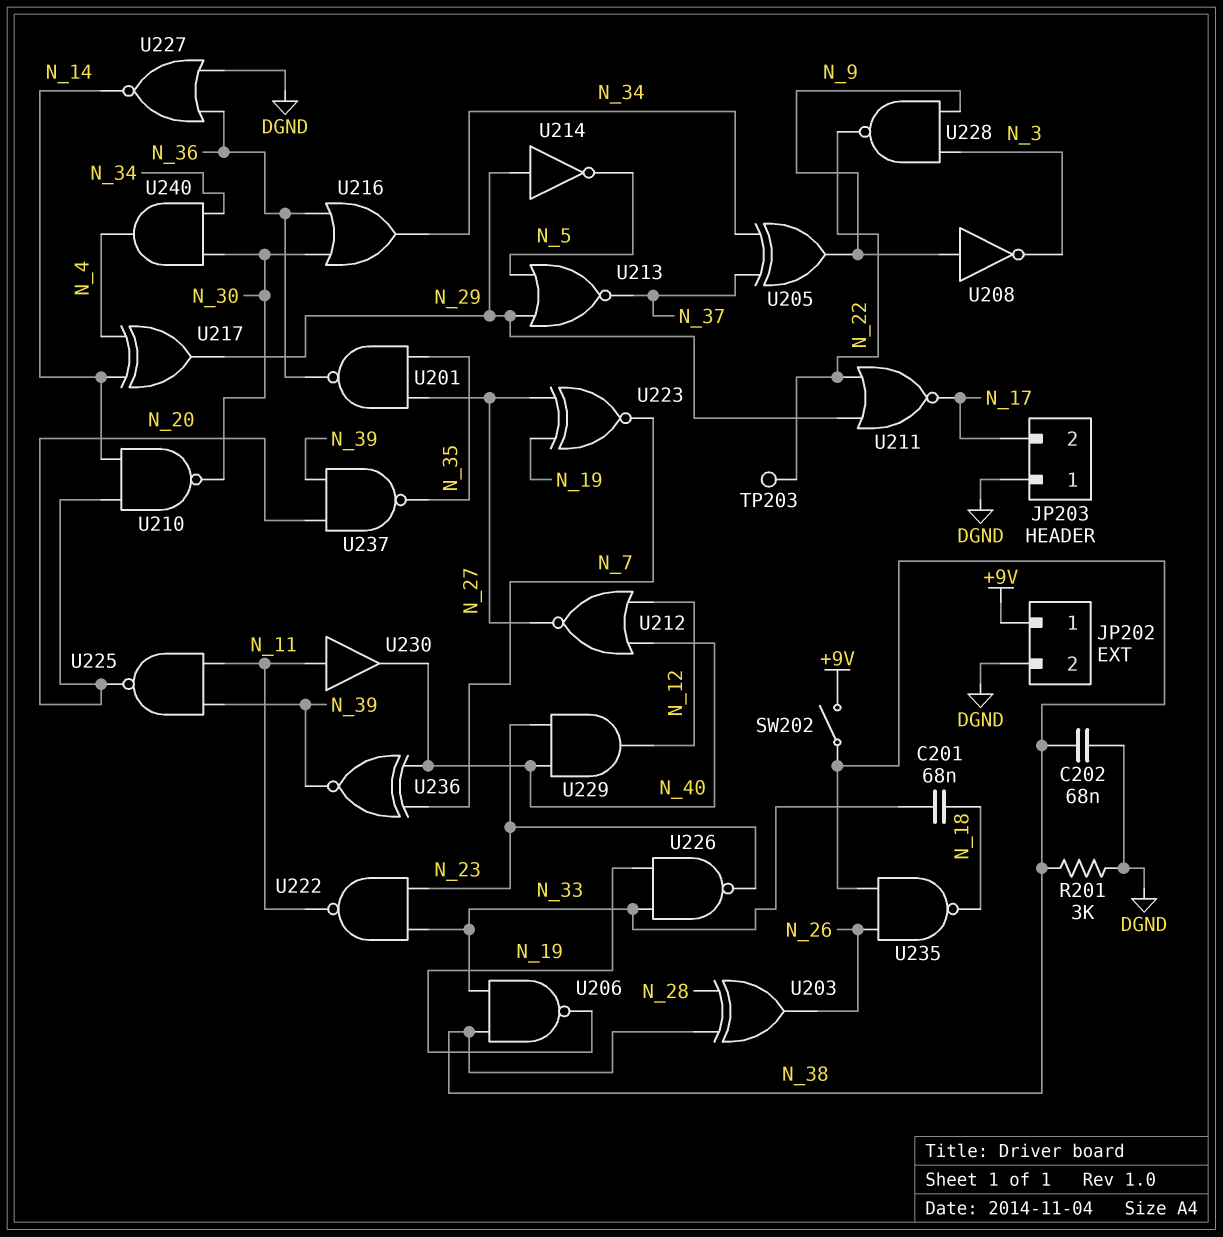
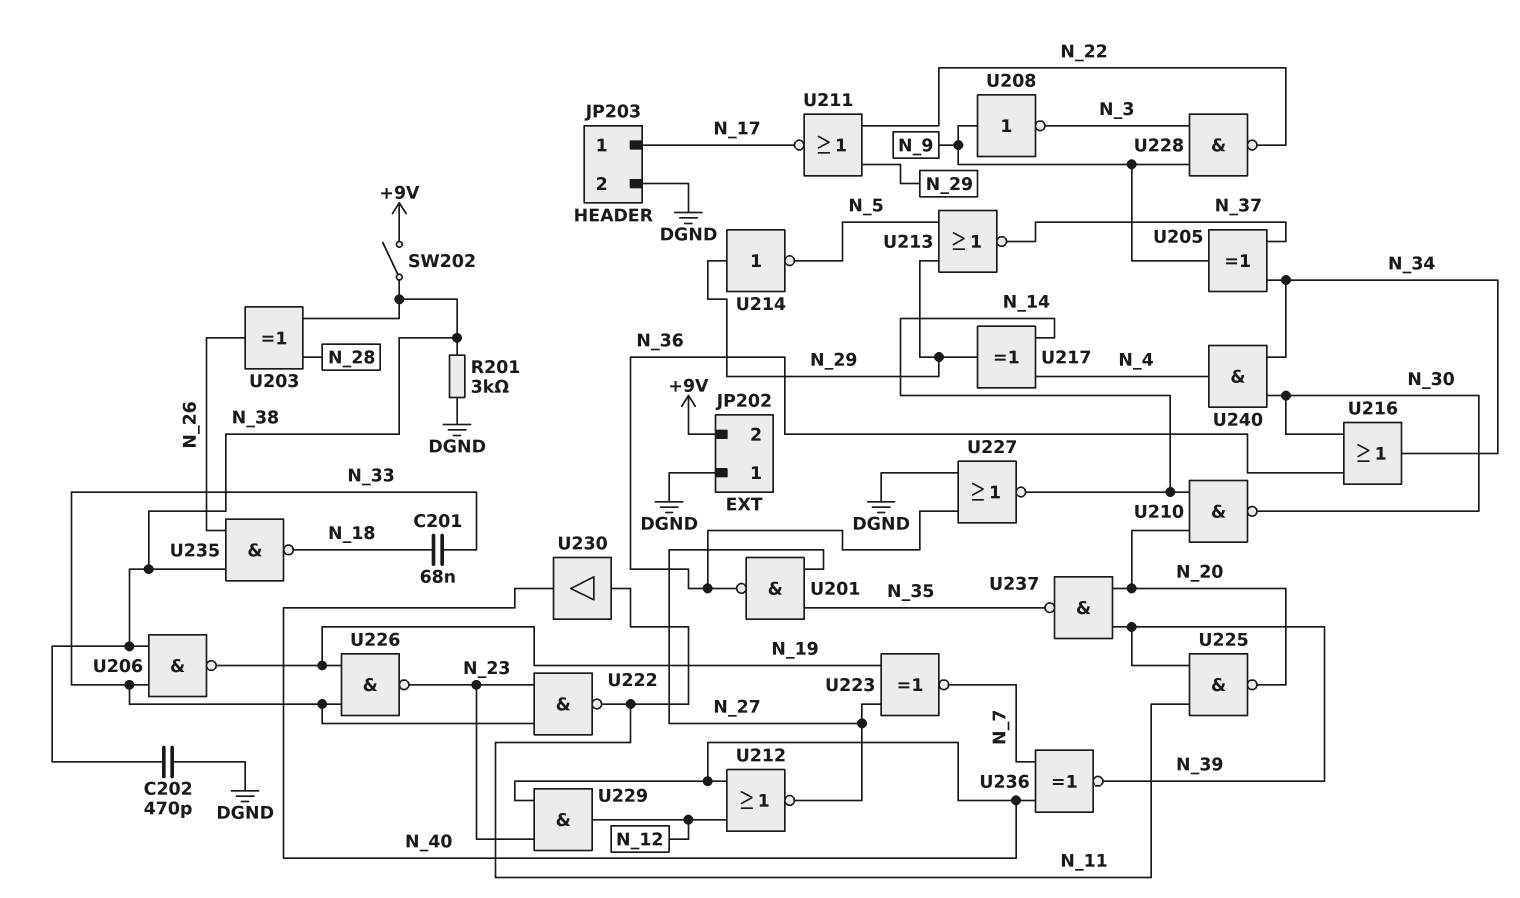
C202: 68nF (DGND, N_38) -> 470pF (DGND, N_38)
JP202 pin 1: +9V -> DGND
JP202 pin 2: DGND -> +9V
JP203 pin 1: DGND -> N_17
JP203 pin 2: N_17 -> DGND
TP203: test point (N_22) -> none

